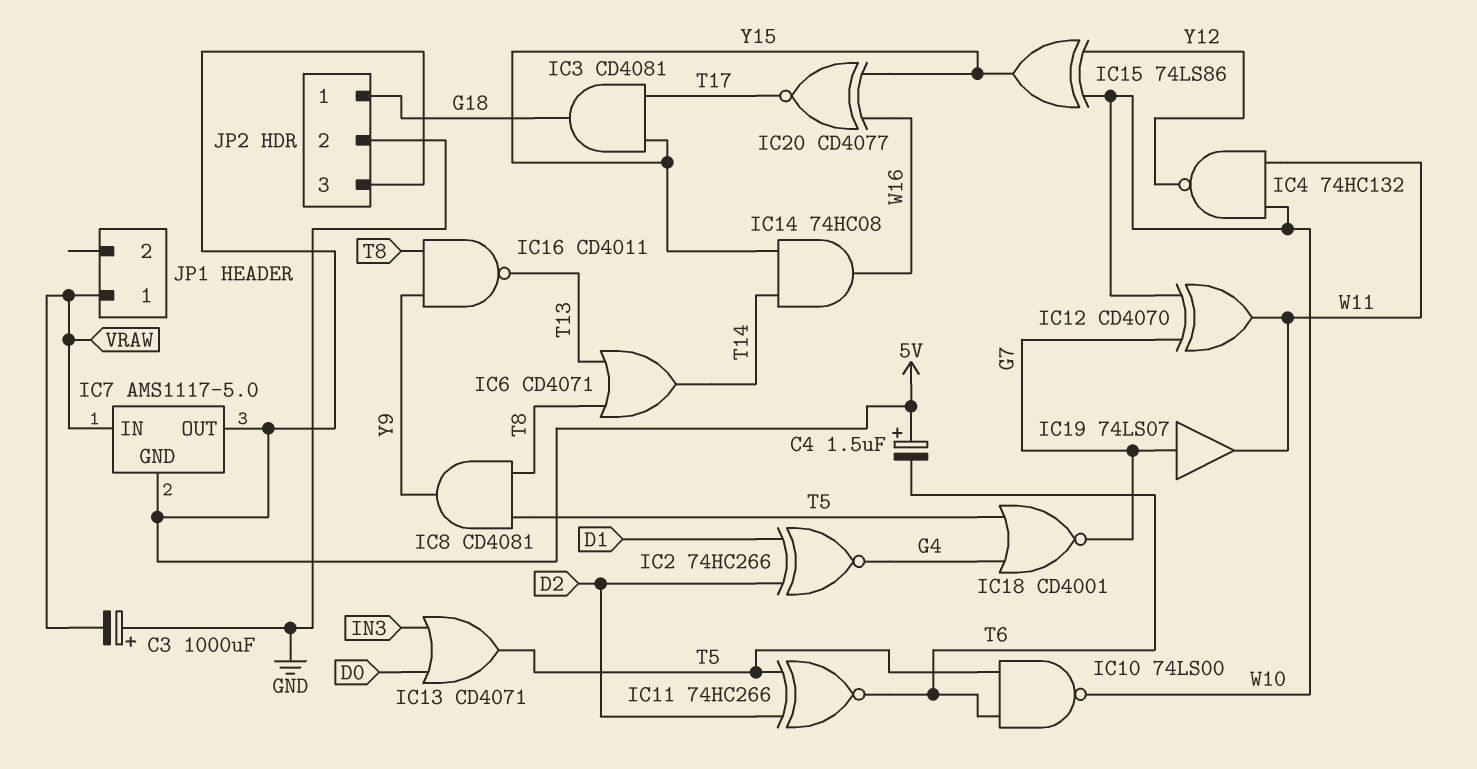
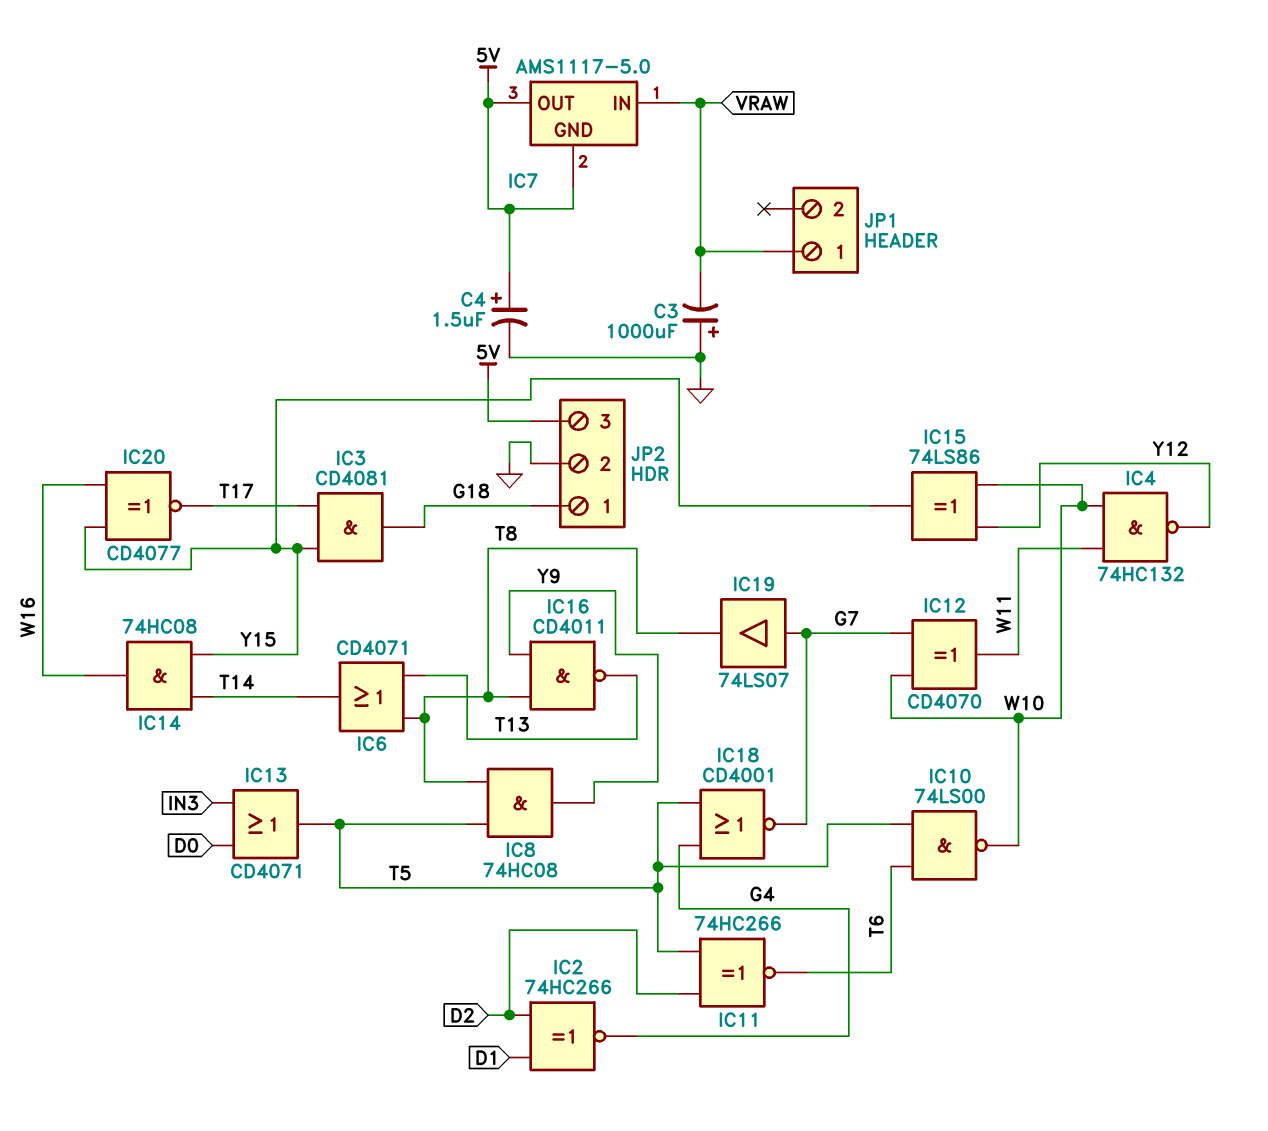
C4: 1.5uF (plus 5V, minus T6) -> 1.5uF (plus 5V, minus GND)
IC8: AND CD4081 (in T5, in T8, out Y9) -> AND 74HC08 (in T5, in T8, out Y9)
IC19: buffer 74LS07 (in G7, out W11) -> buffer 74LS07 (in G7, out T8)

